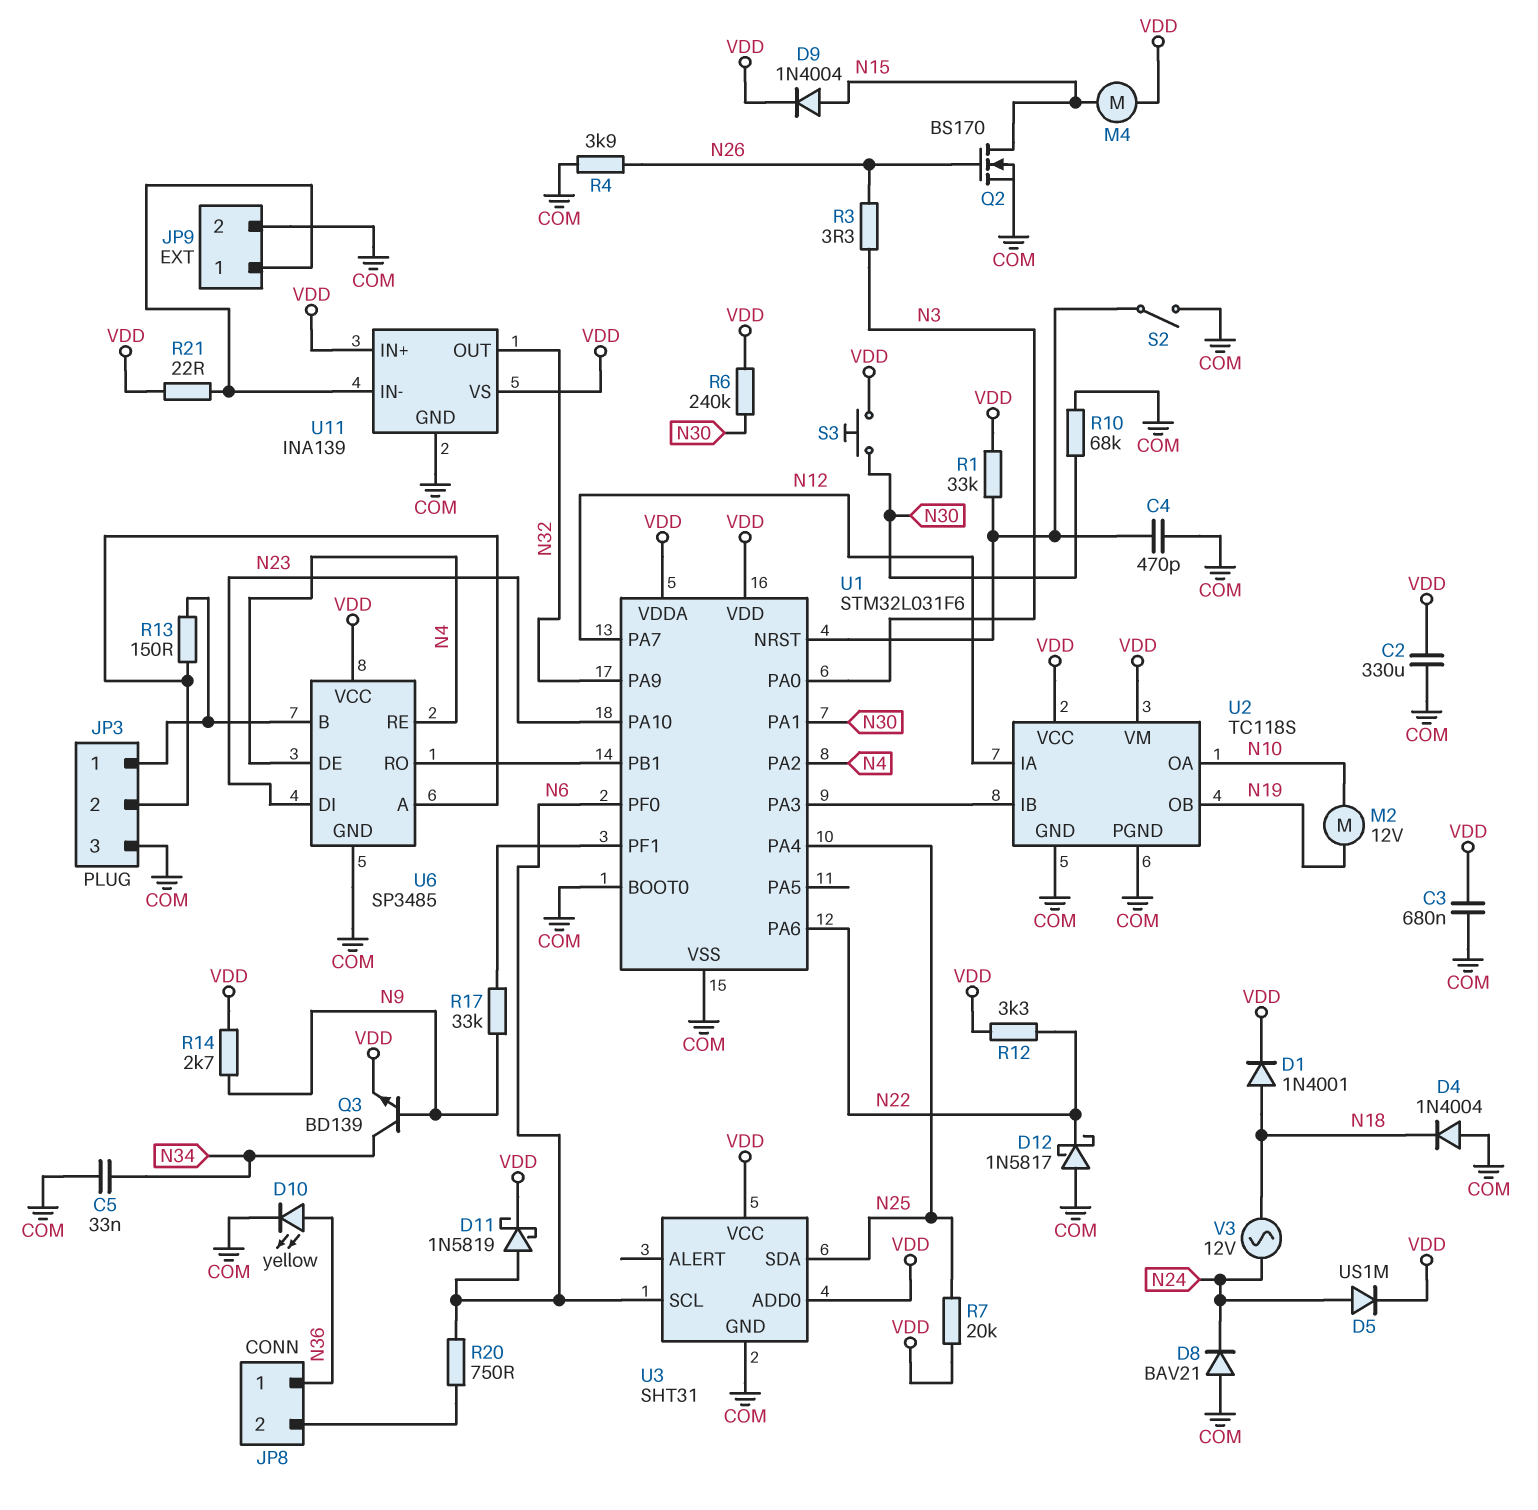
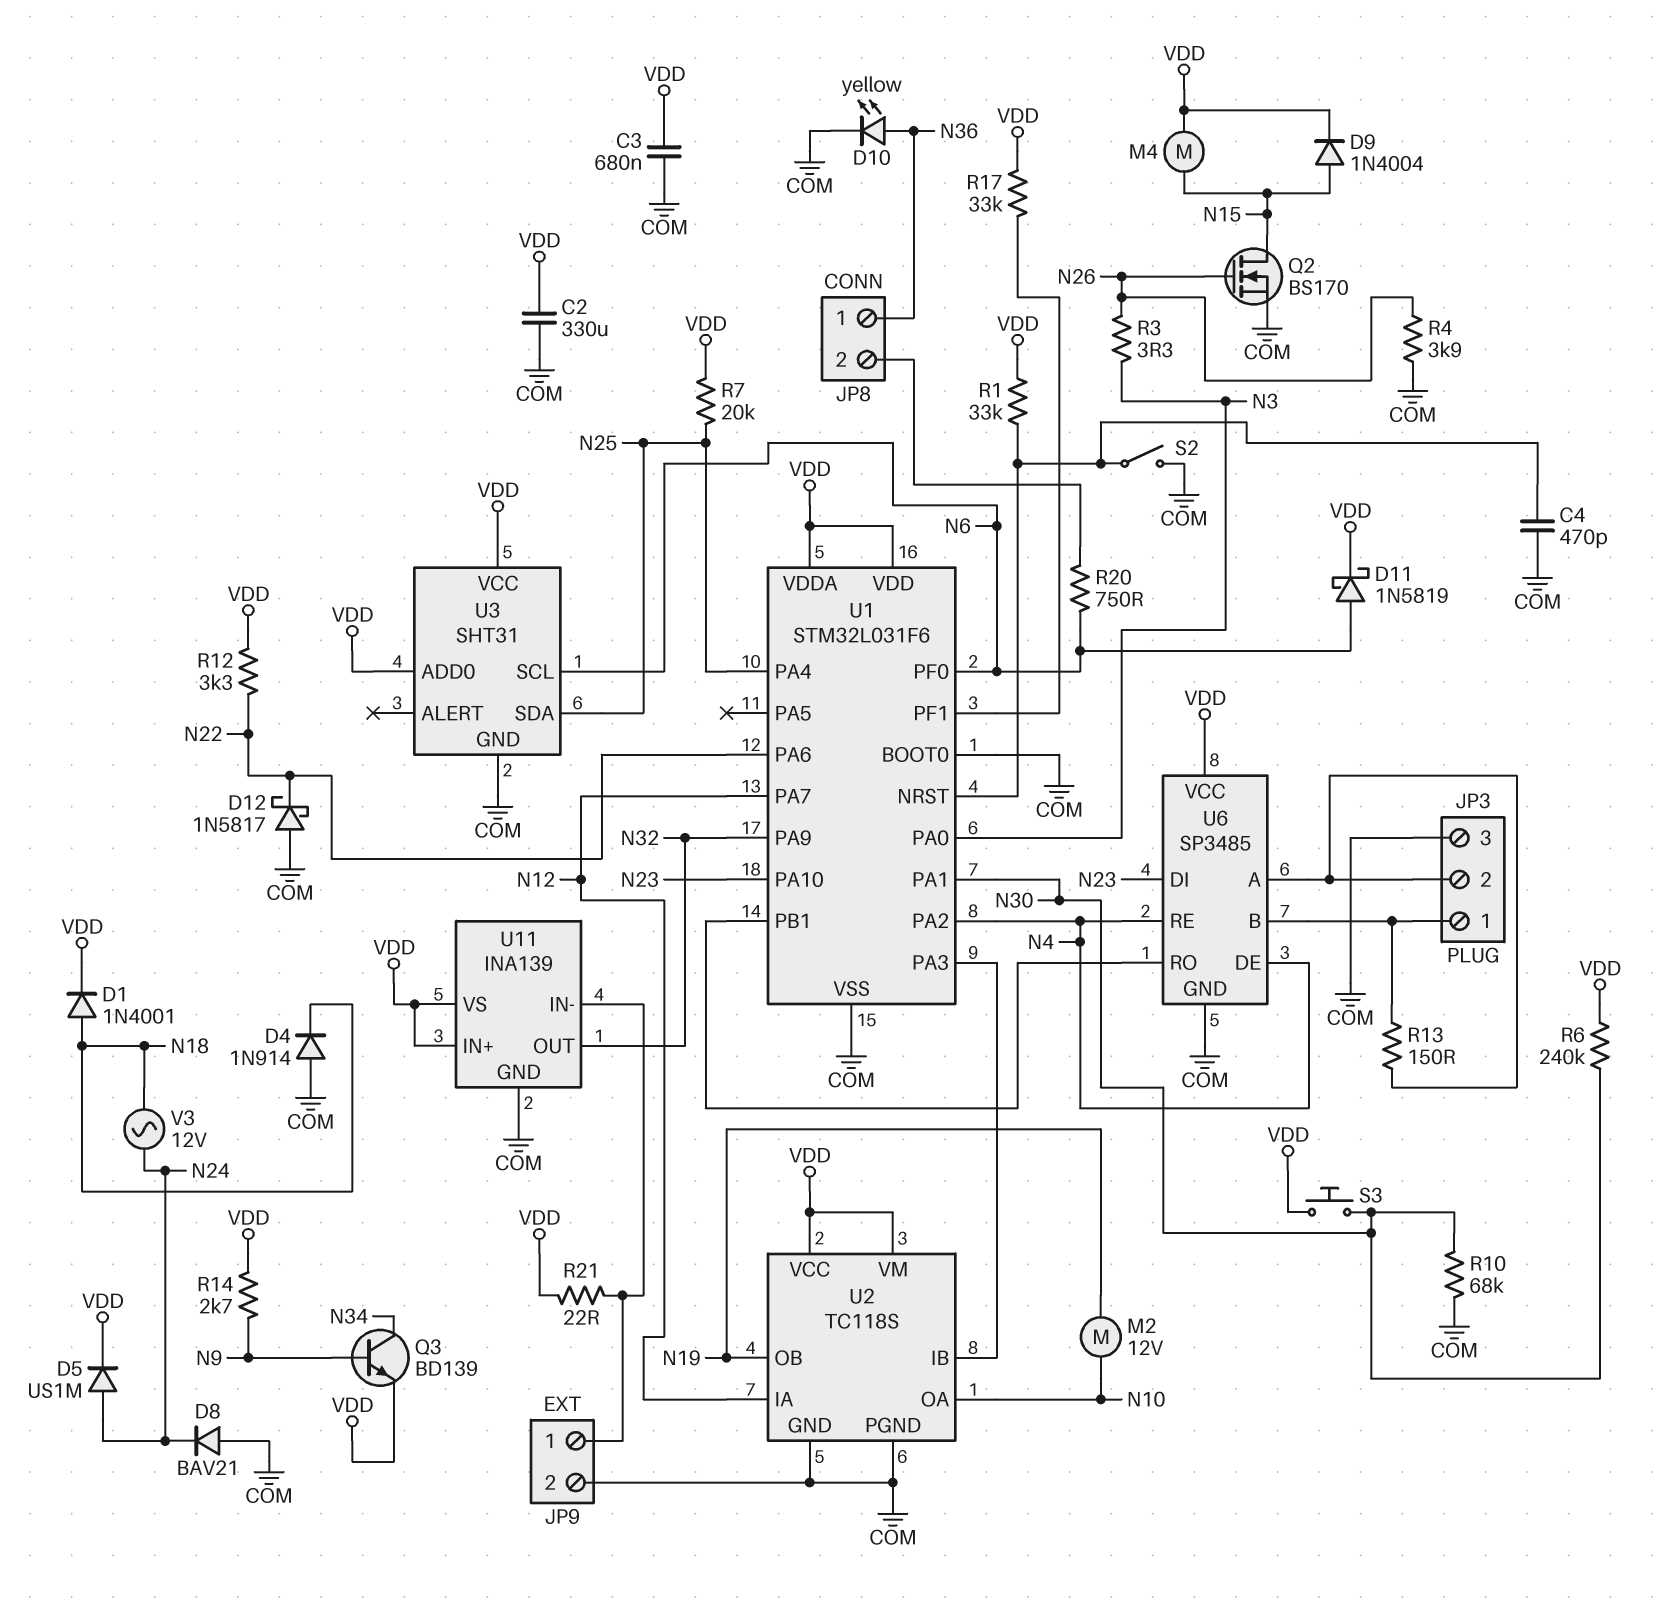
C5: 33nF (COM, N34) -> none
D4: diode 1N4004 (A COM, K N18) -> diode 1N914 (A COM, K N18)
R17: 33k (N9, U1/PF1) -> 33k (U1/PF1, VDD)

